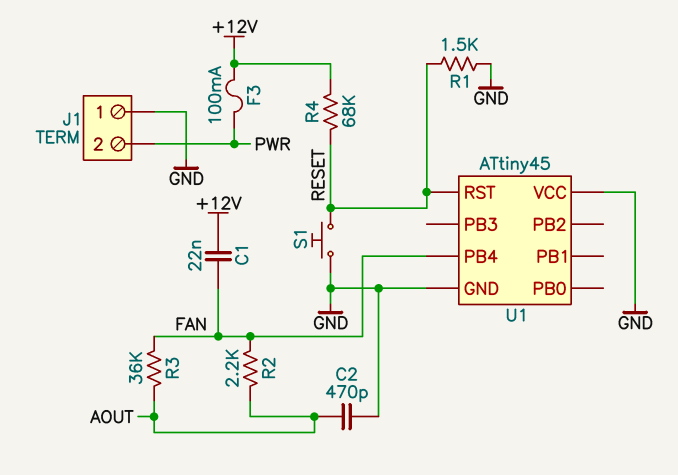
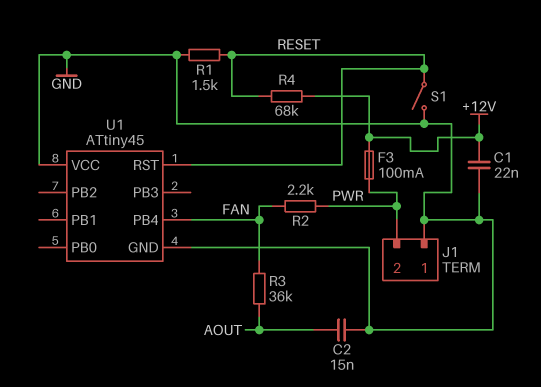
C1: 22nF (+12V, FAN) -> 22nF (+12V, GND)
C2: 470pF (AOUT, GND) -> 15nF (AOUT, GND)
R2: 2.2k (AOUT, FAN) -> 2.2k (FAN, PWR)
S1: button (GND, RESET) -> switch (GND, RESET)

